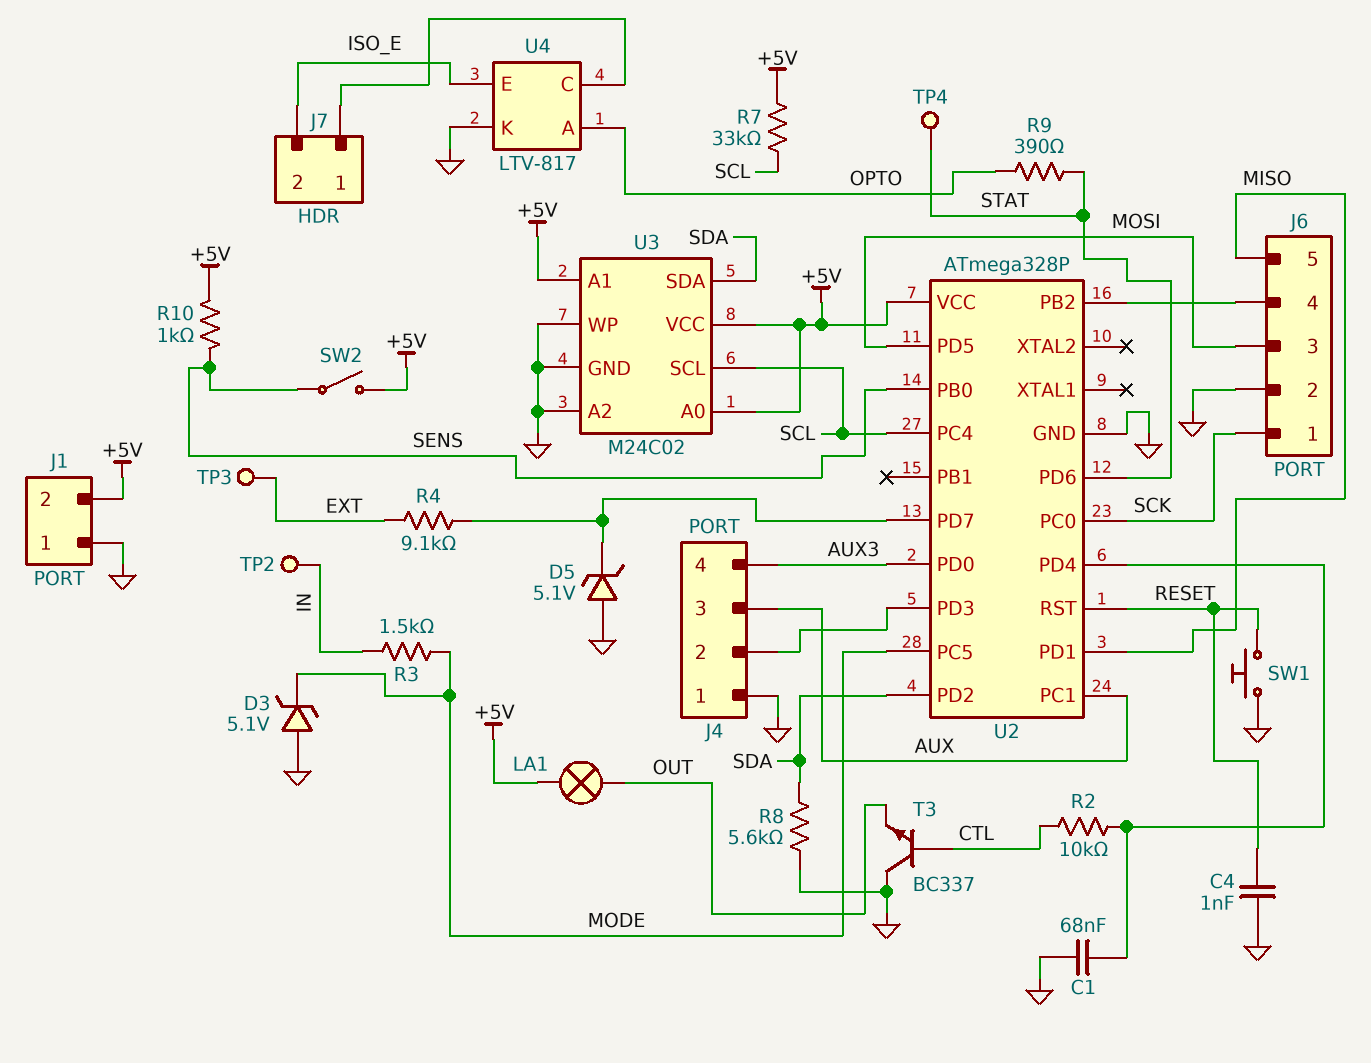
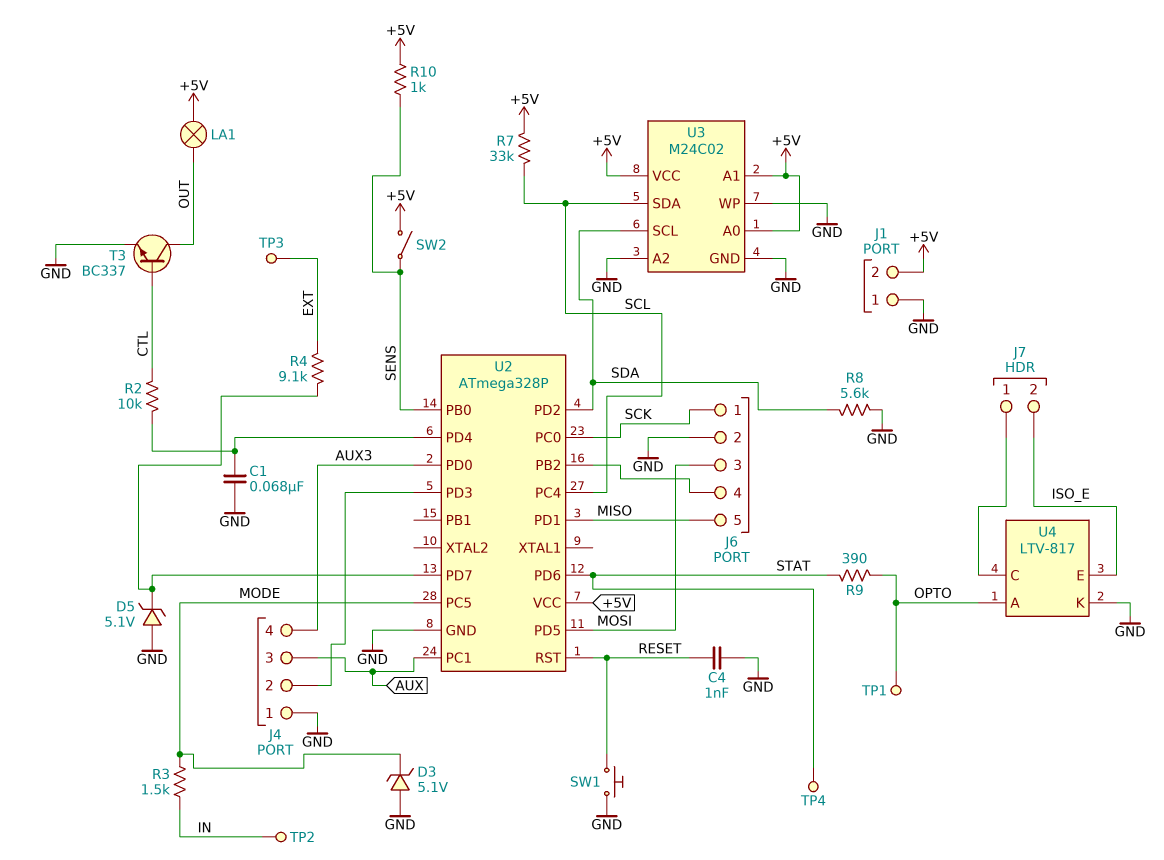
T3: NPN BC337 (B CTL, C GND, E OUT) -> NPN BC337 (B CTL, C OUT, E GND)
TP1: none -> test point (OPTO)
U3 pin SCL: SCL -> SDA
U3 pin SDA: SDA -> SCL

